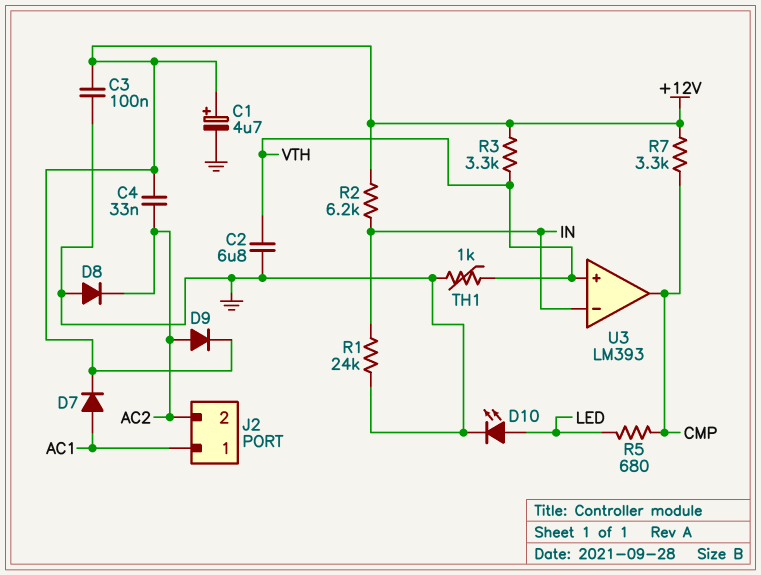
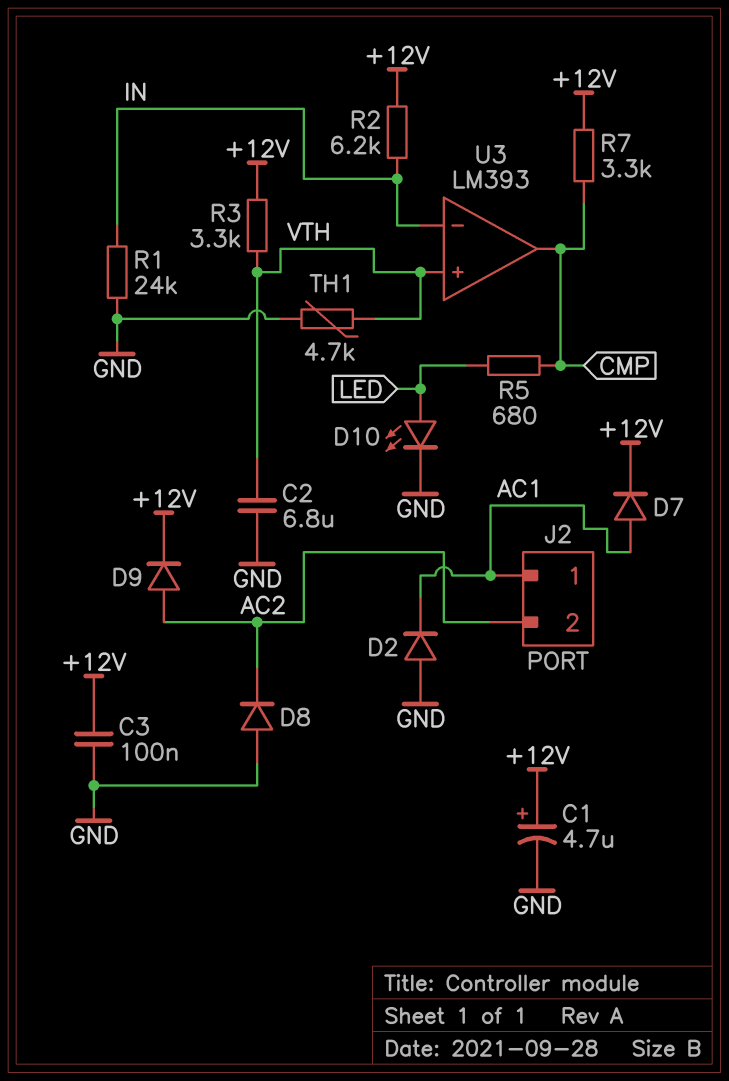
C4: 33nF (+12V, AC2) -> none
D2: none -> diode (A GND, K AC1)
TH1: 1k (GND, VTH) -> 4.7k (GND, VTH)

